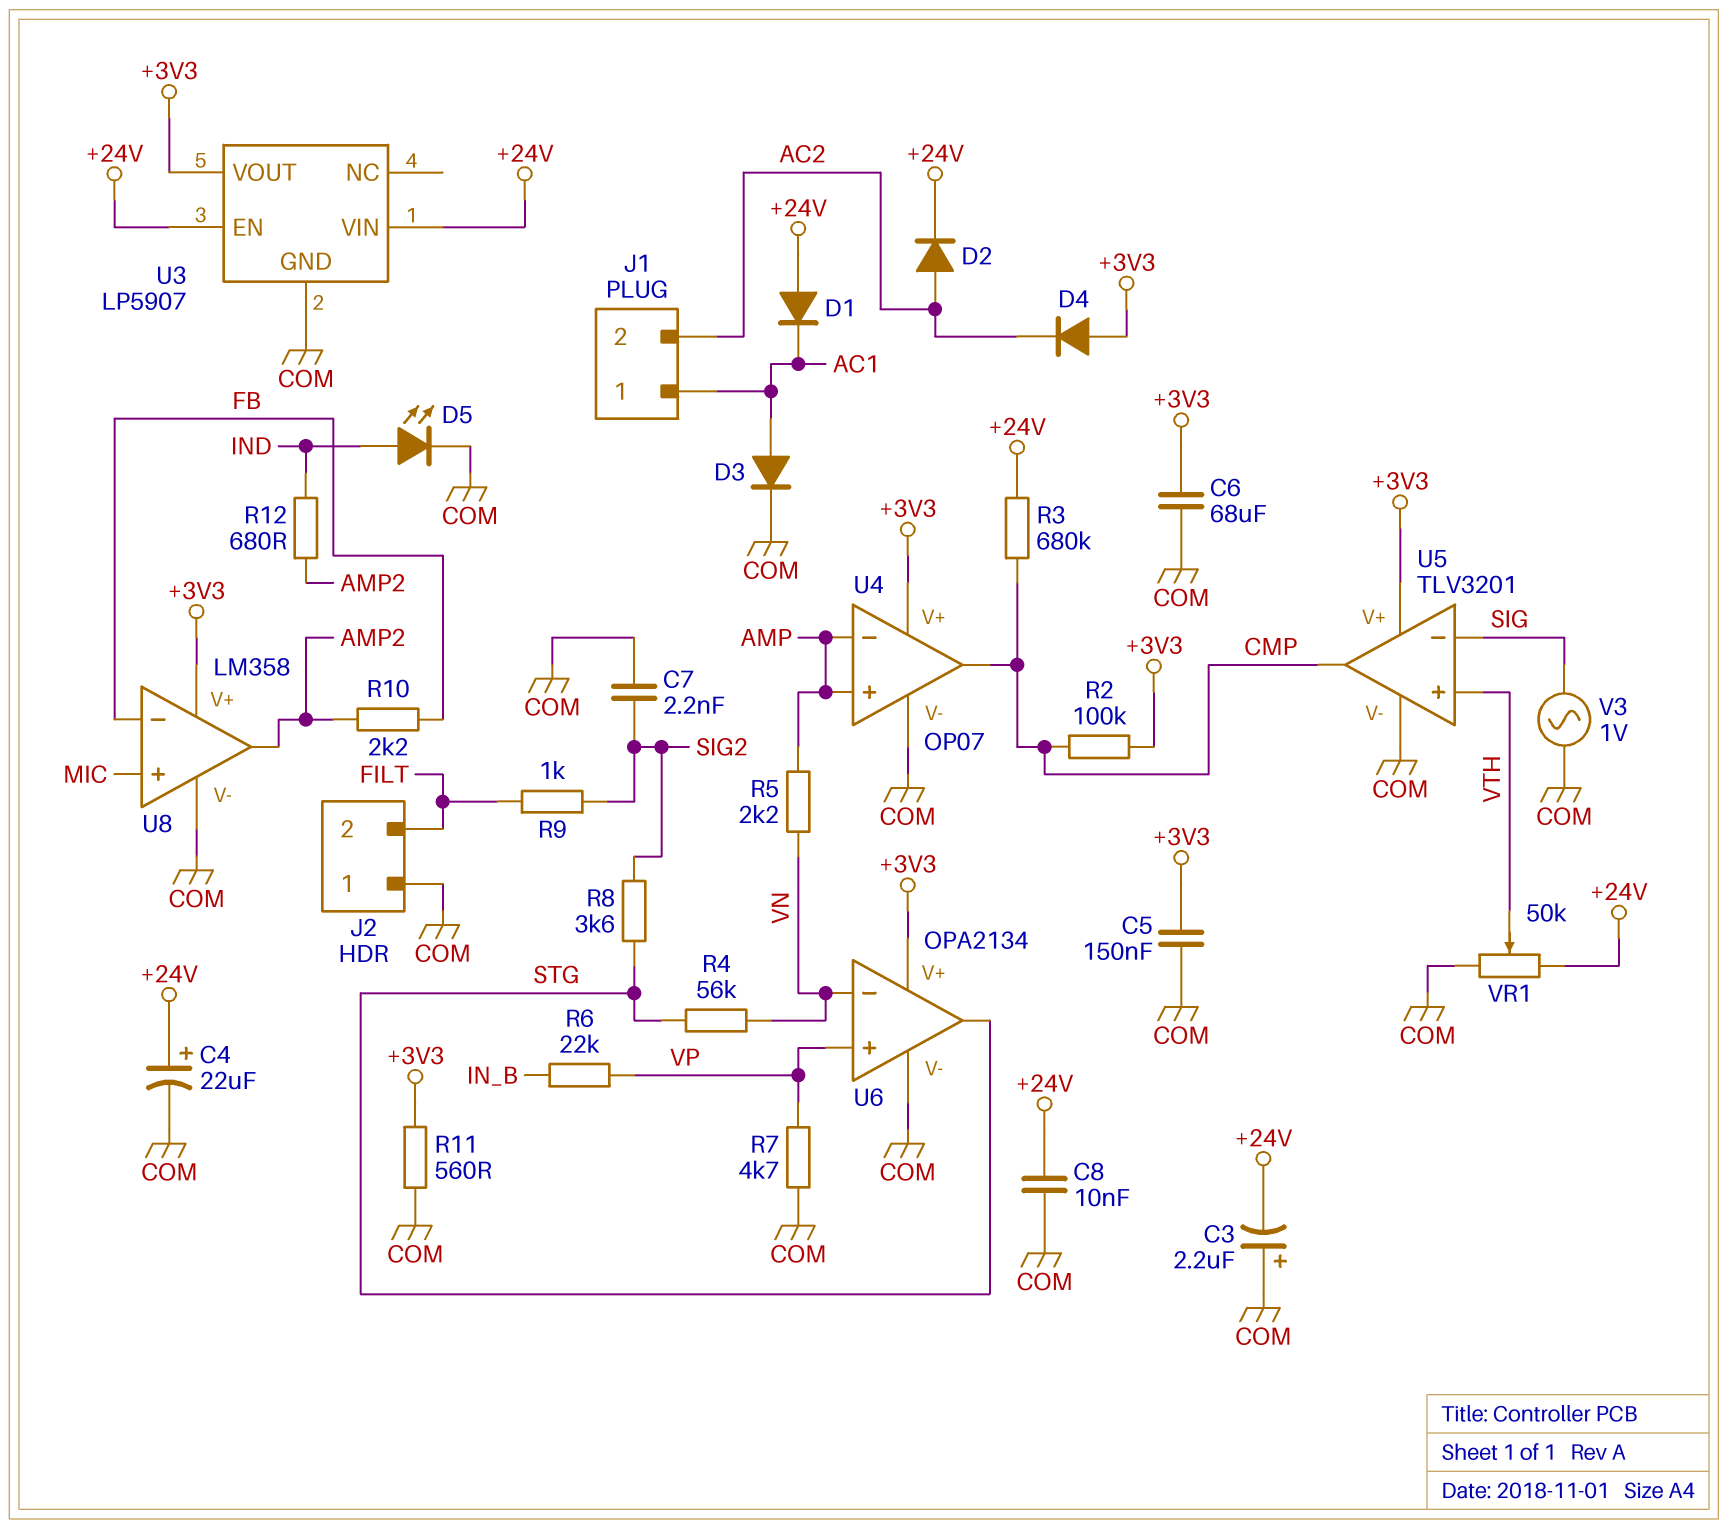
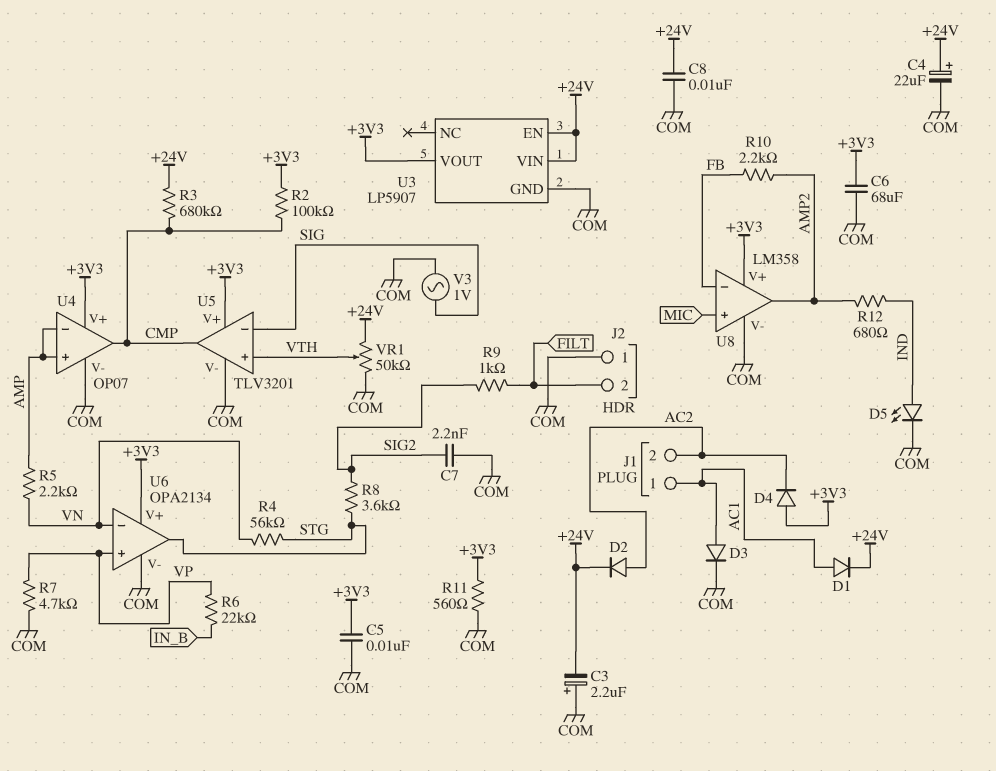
C5: 150nF (+3V3, COM) -> 10nF (+3V3, COM)
D1: diode (A +24V, K AC1) -> diode (A AC1, K +24V)

